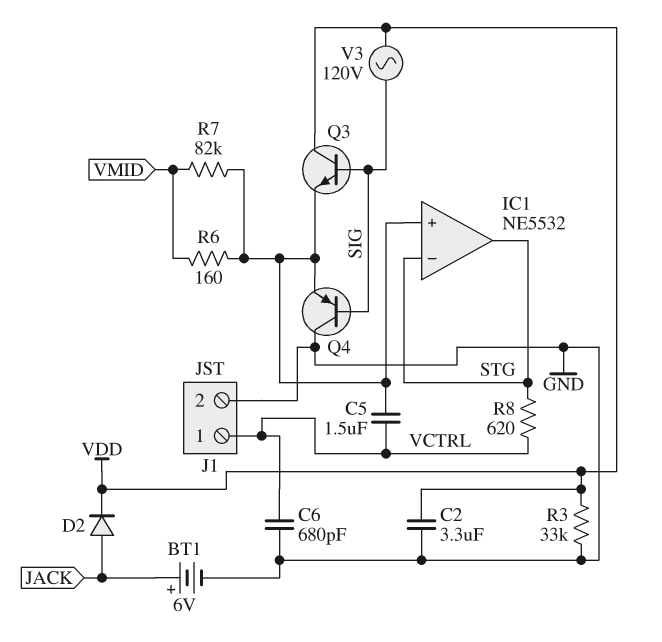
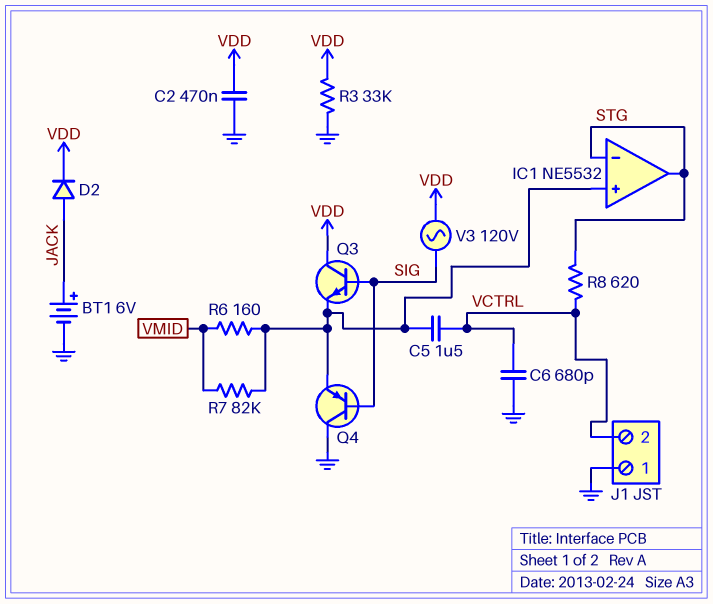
C2: 3.3uF (GND, VDD) -> 470nF (GND, VDD)
J1 pin 1: VCTRL -> GND
J1 pin 2: GND -> VCTRL

